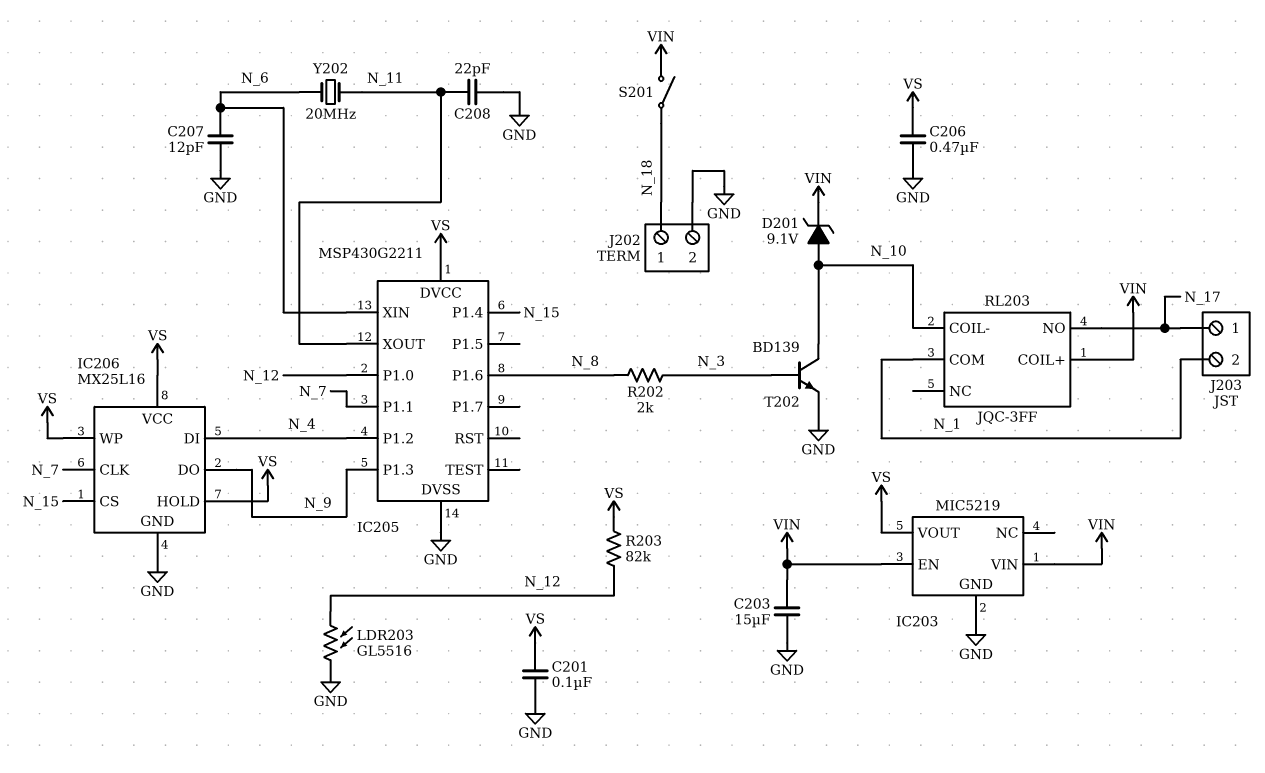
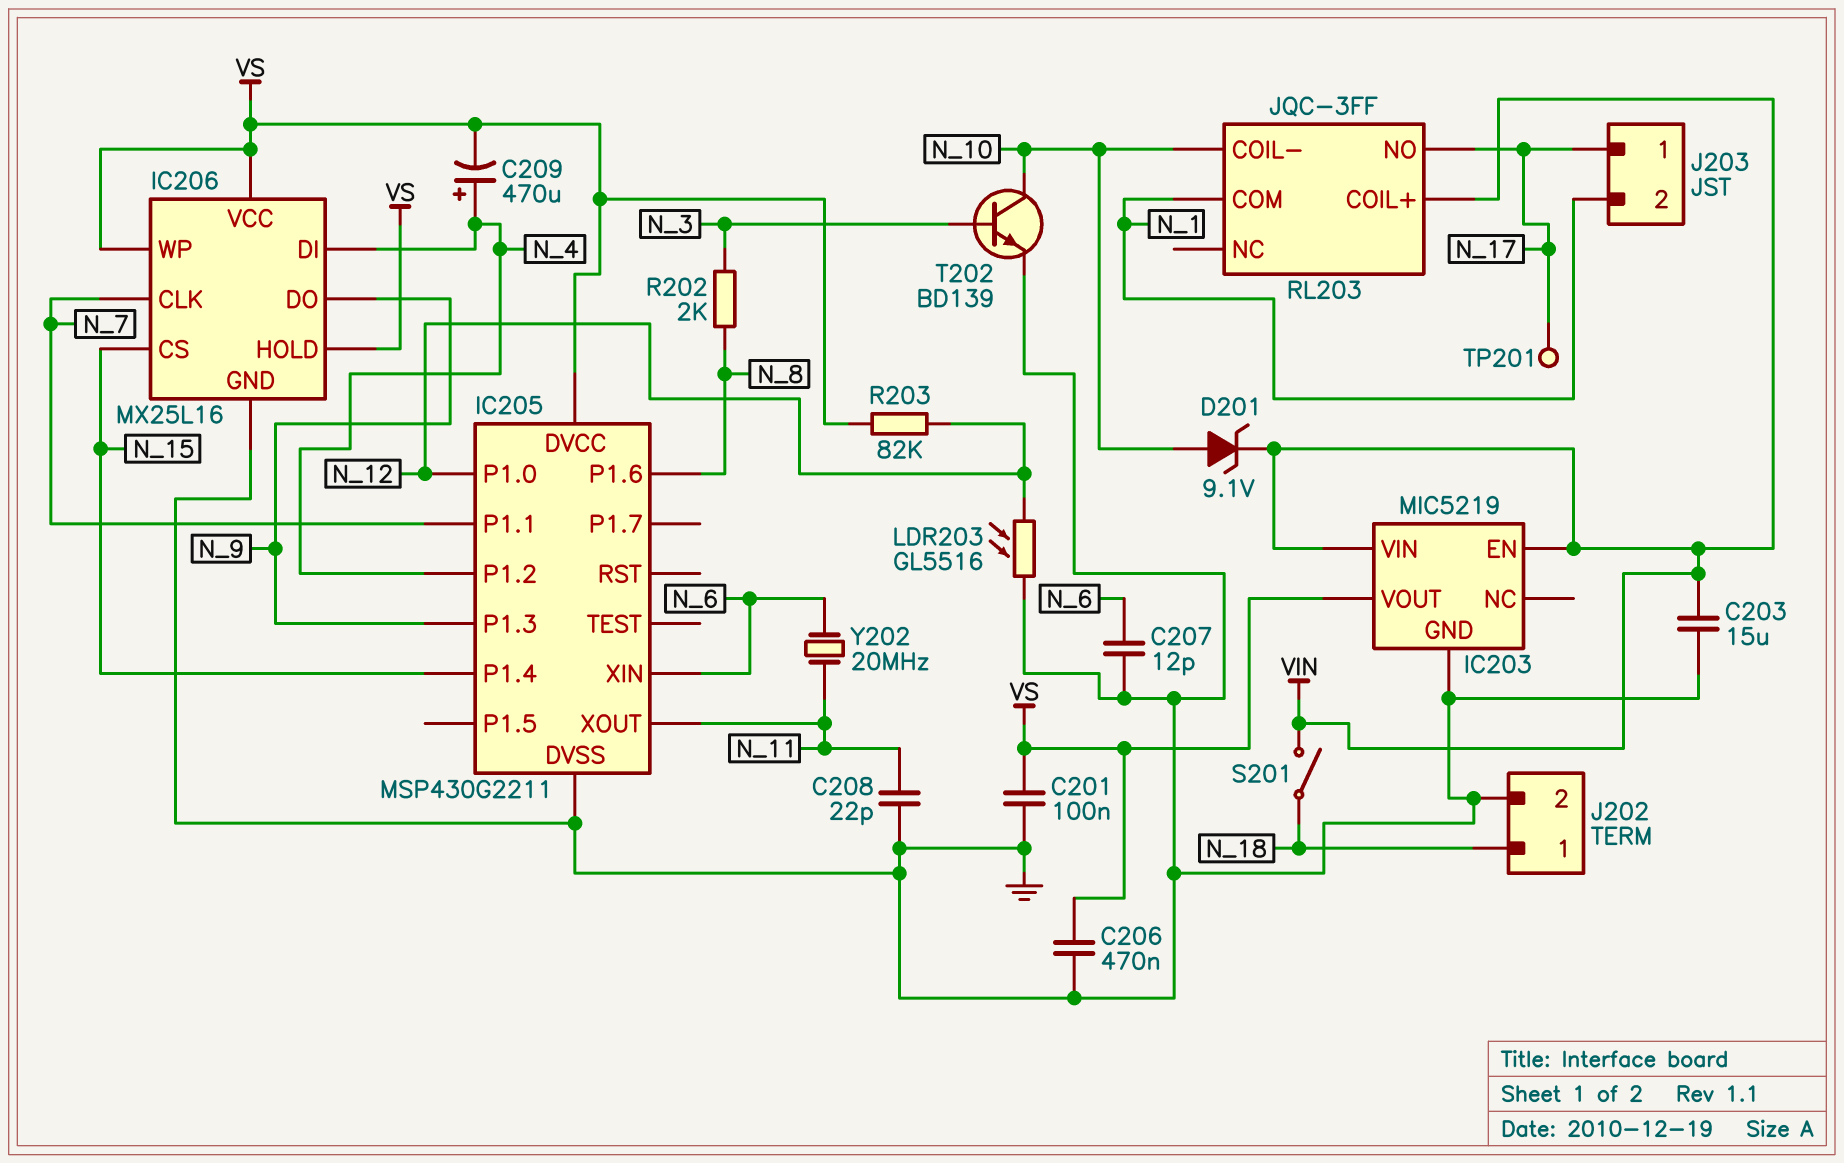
C209: none -> 470uF (plus N_4, minus VS)
TP201: none -> test point (N_17)

